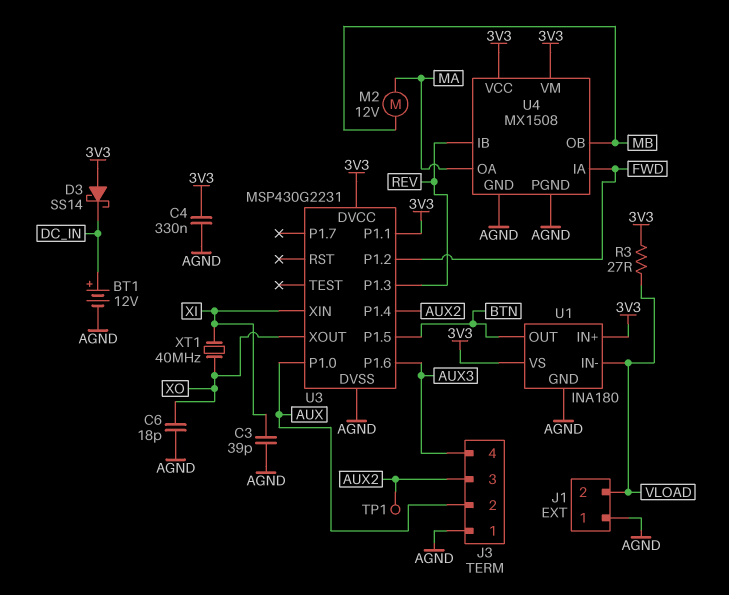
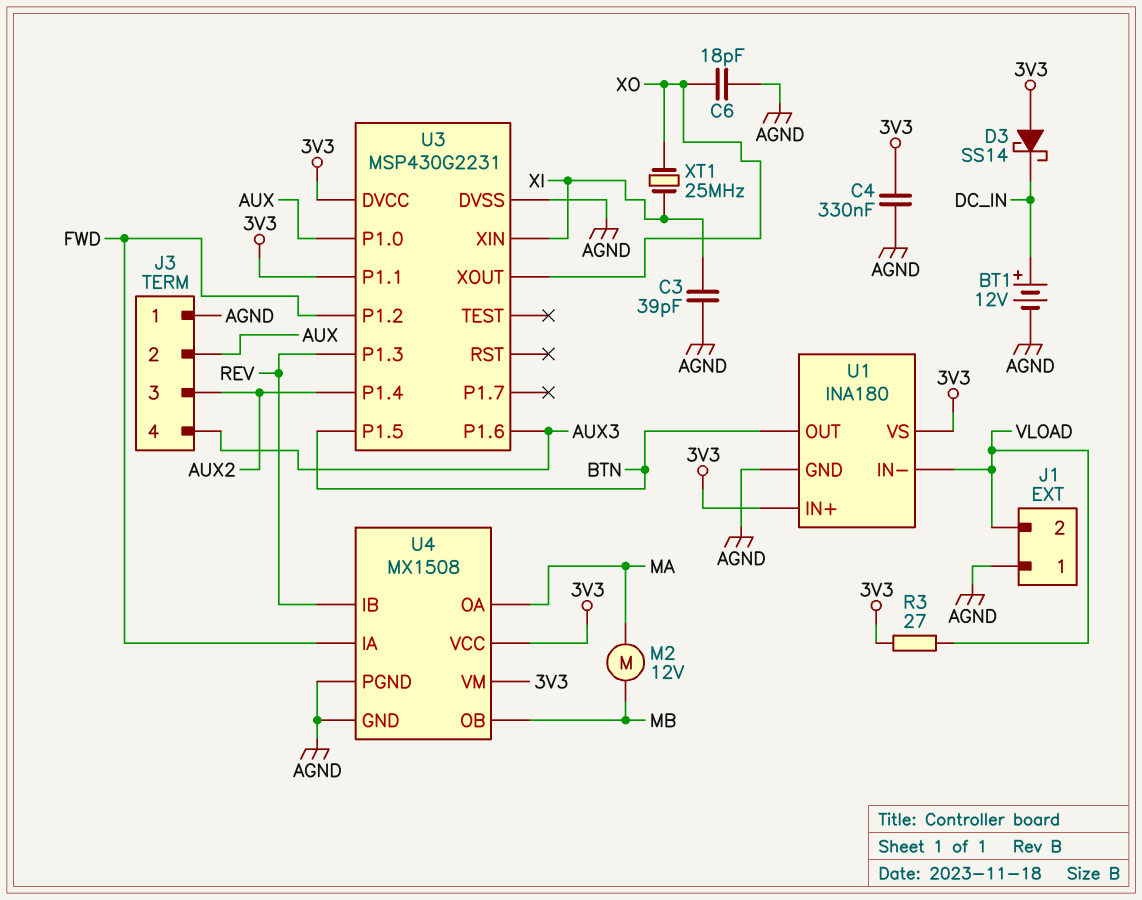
TP1: test point (AUX2) -> none
XT1: 40MHz (XI, XO) -> 25MHz (XI, XO)

